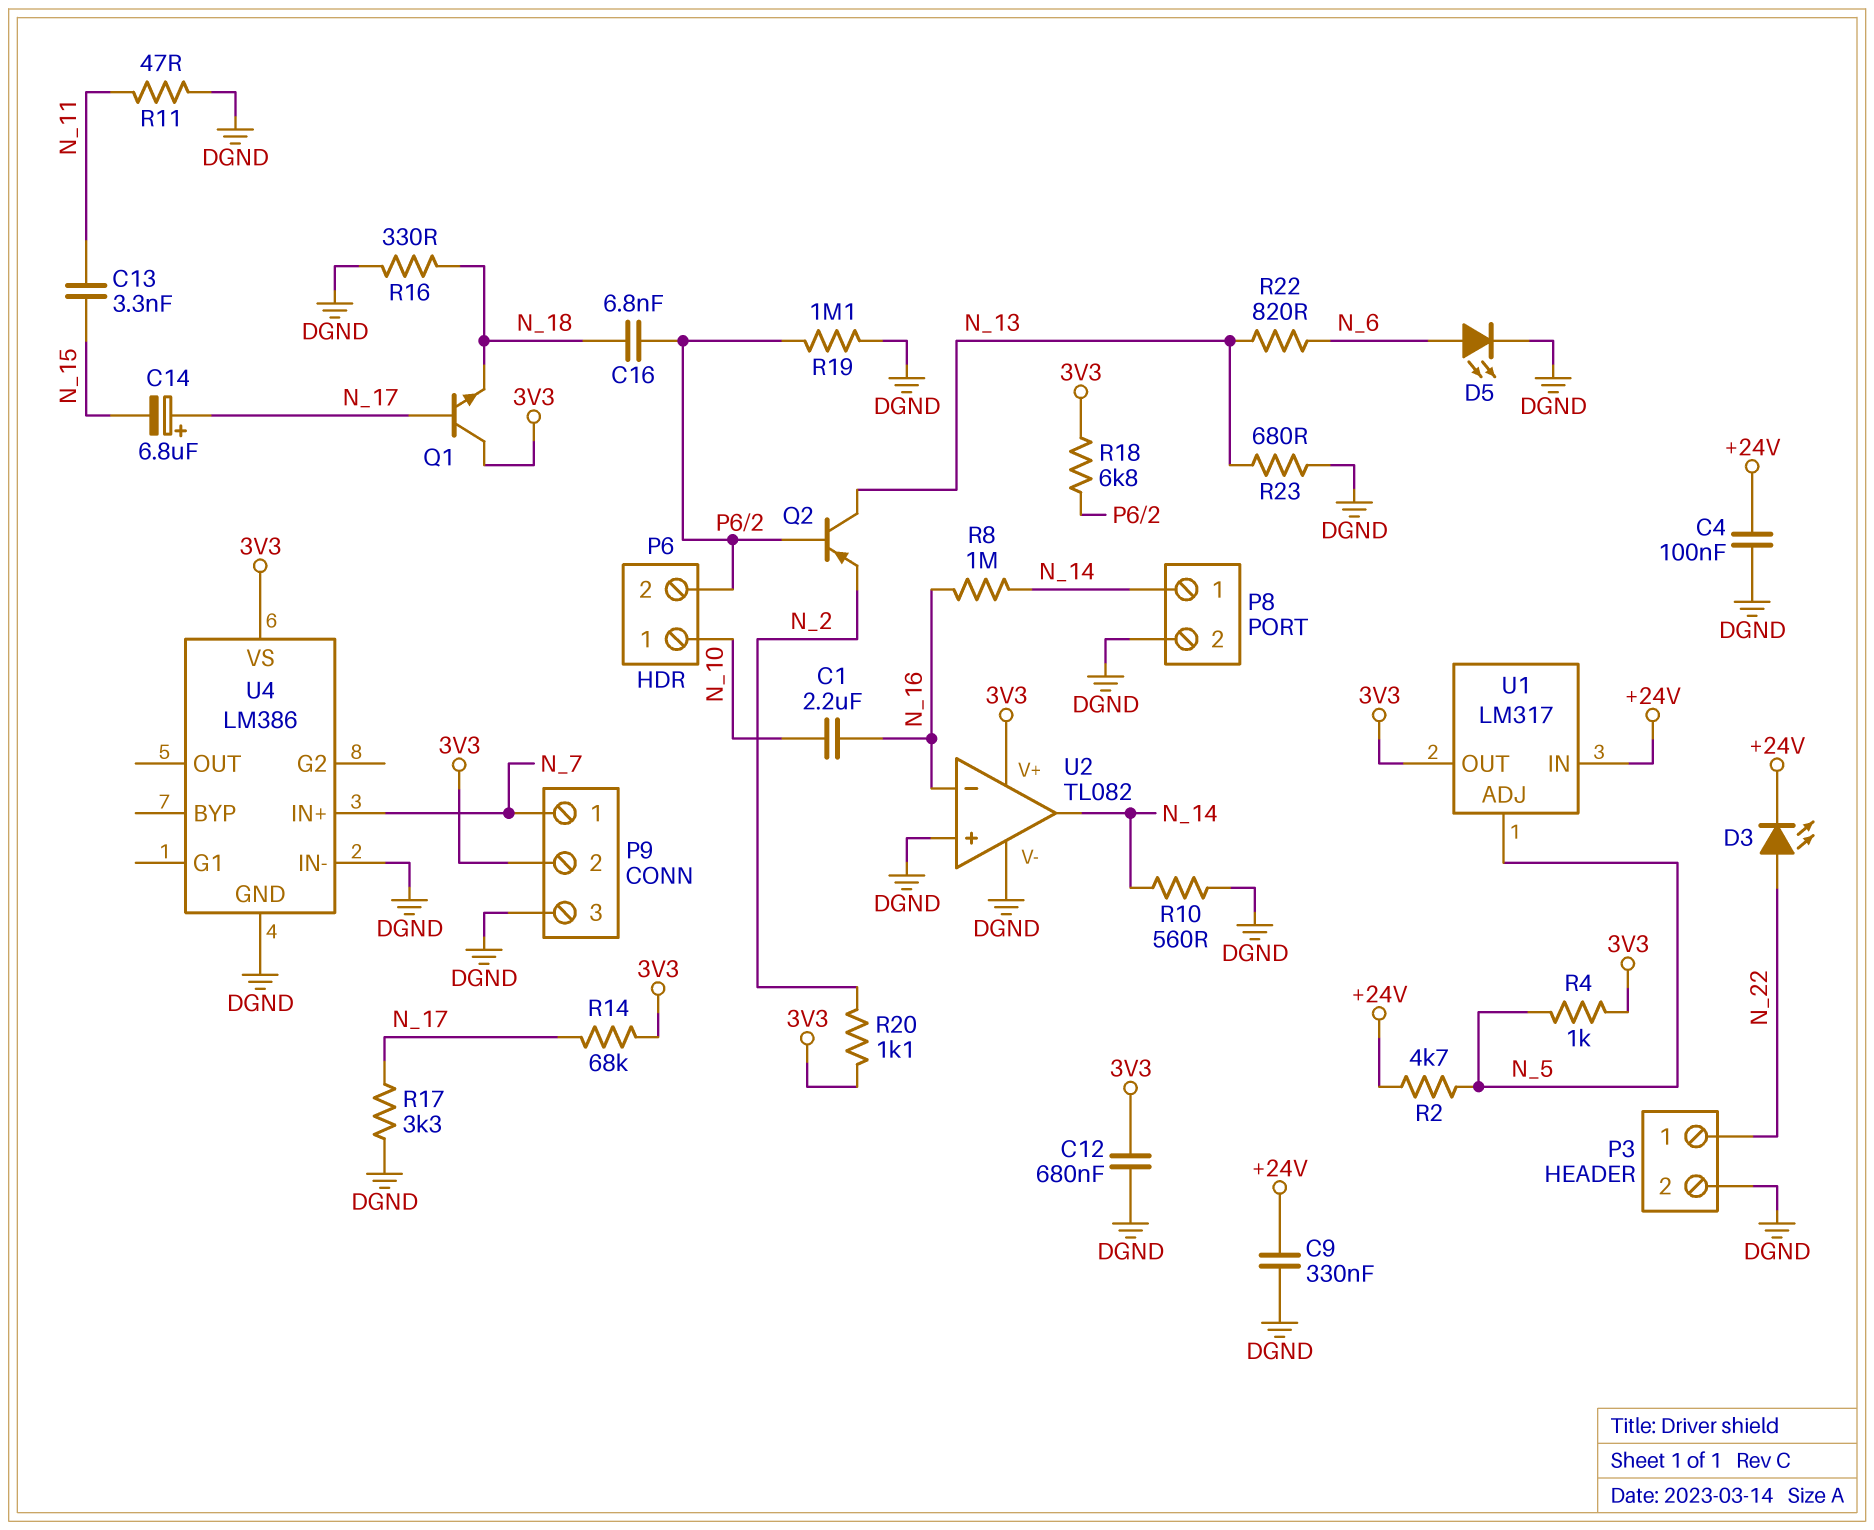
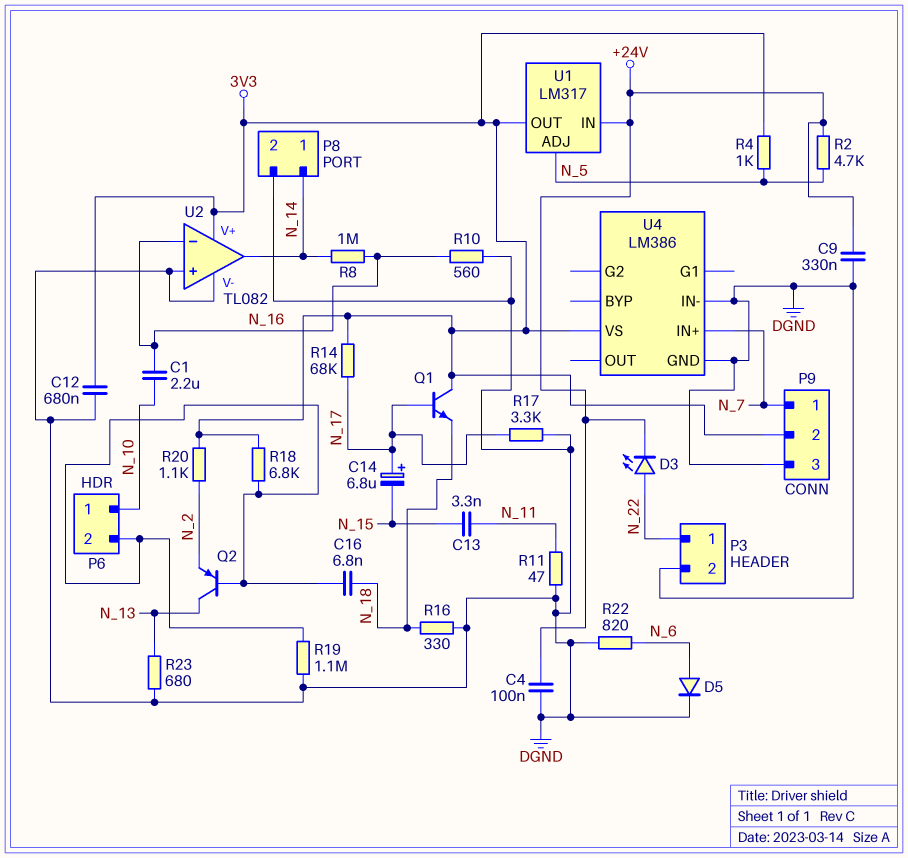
D5: LED (A N_6, K DGND) -> diode (A N_6, K DGND)
R10: 560 (DGND, N_14) -> 560 (DGND, N_16)
R22: 820 (N_6, N_13) -> 820 (DGND, N_6)

